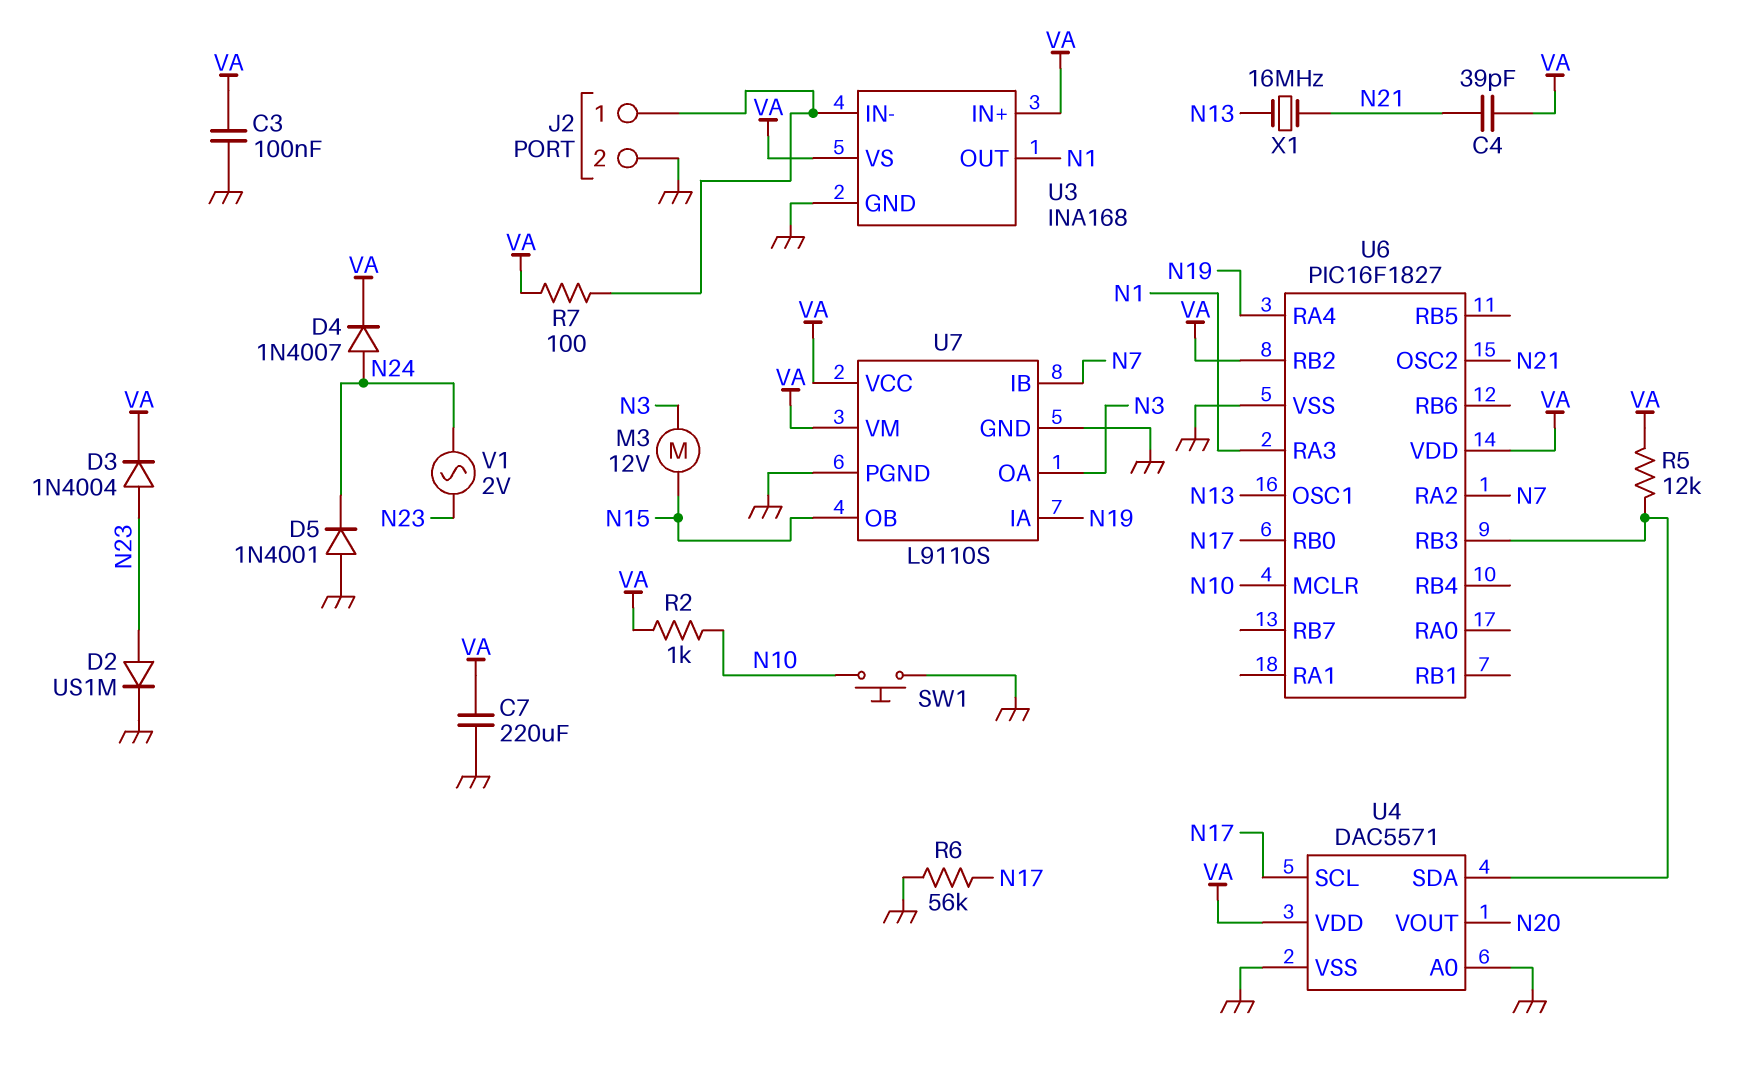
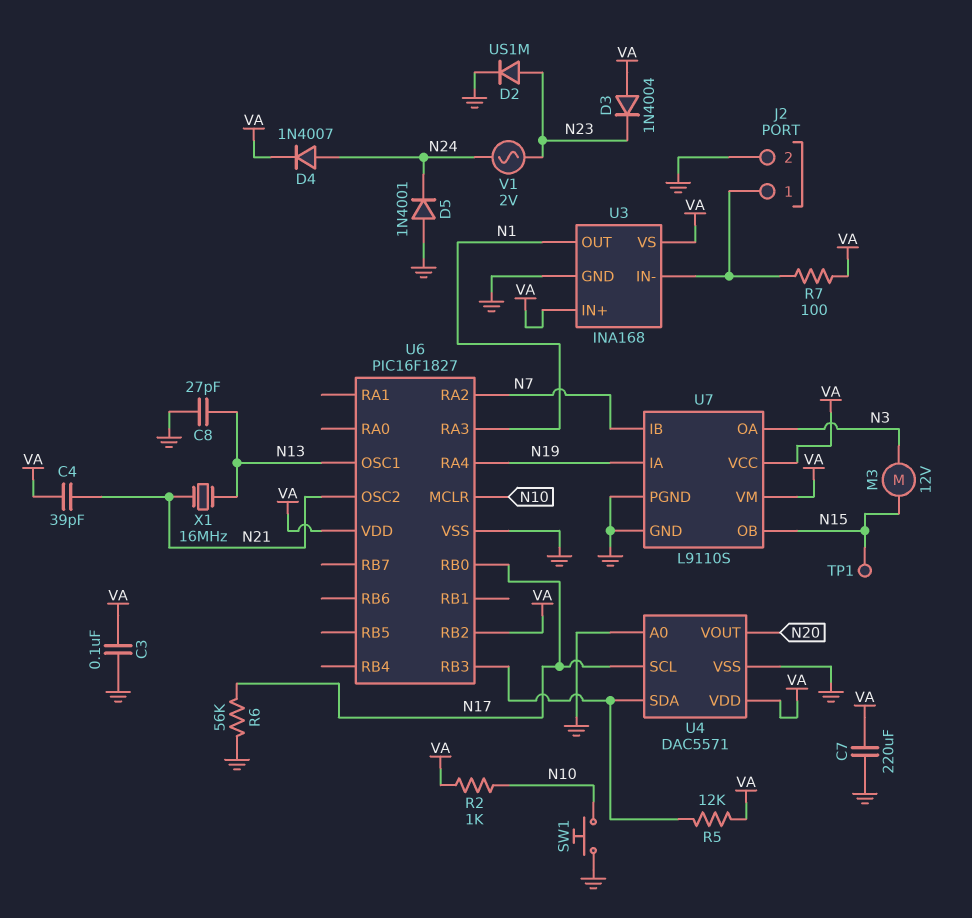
C8: none -> 27pF (GND, N13)
D3: diode 1N4004 (A N23, K VA) -> diode 1N4004 (A VA, K N23)
TP1: none -> test point (N15)

